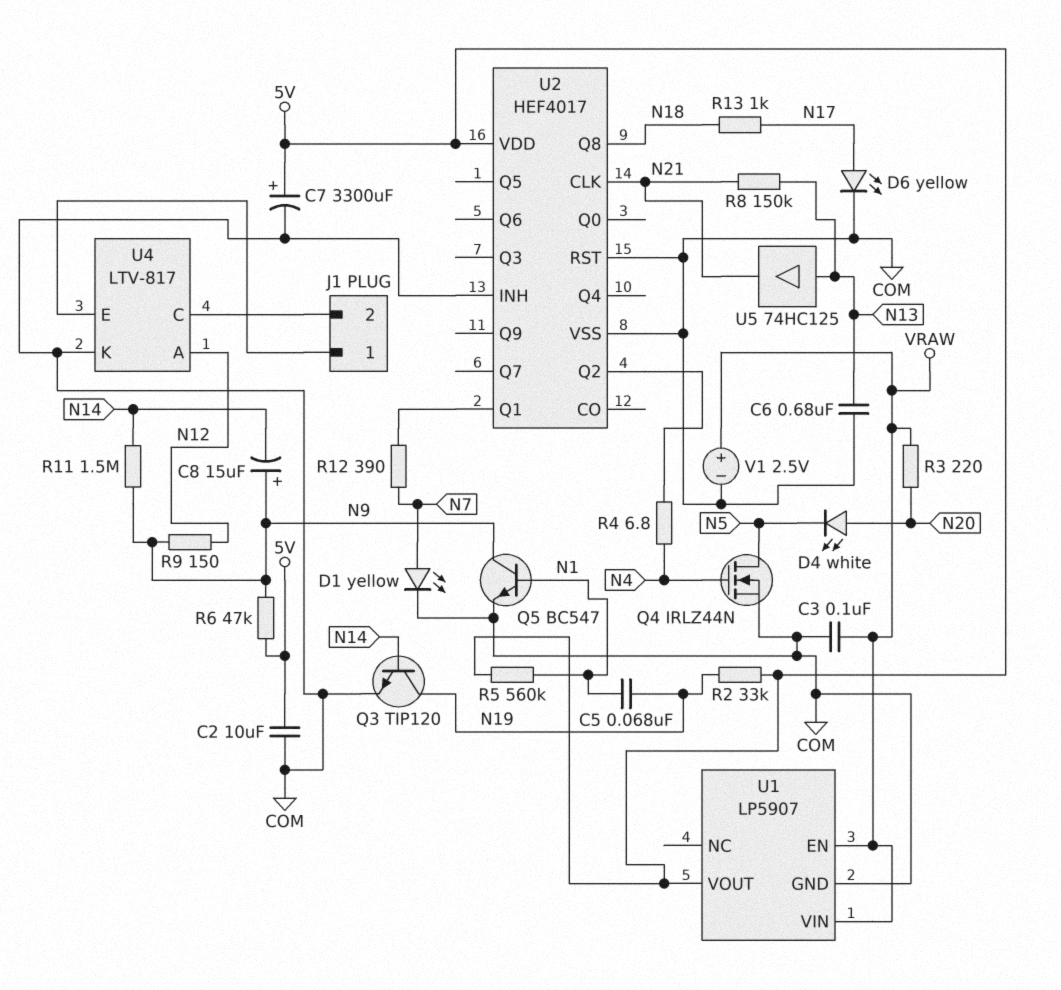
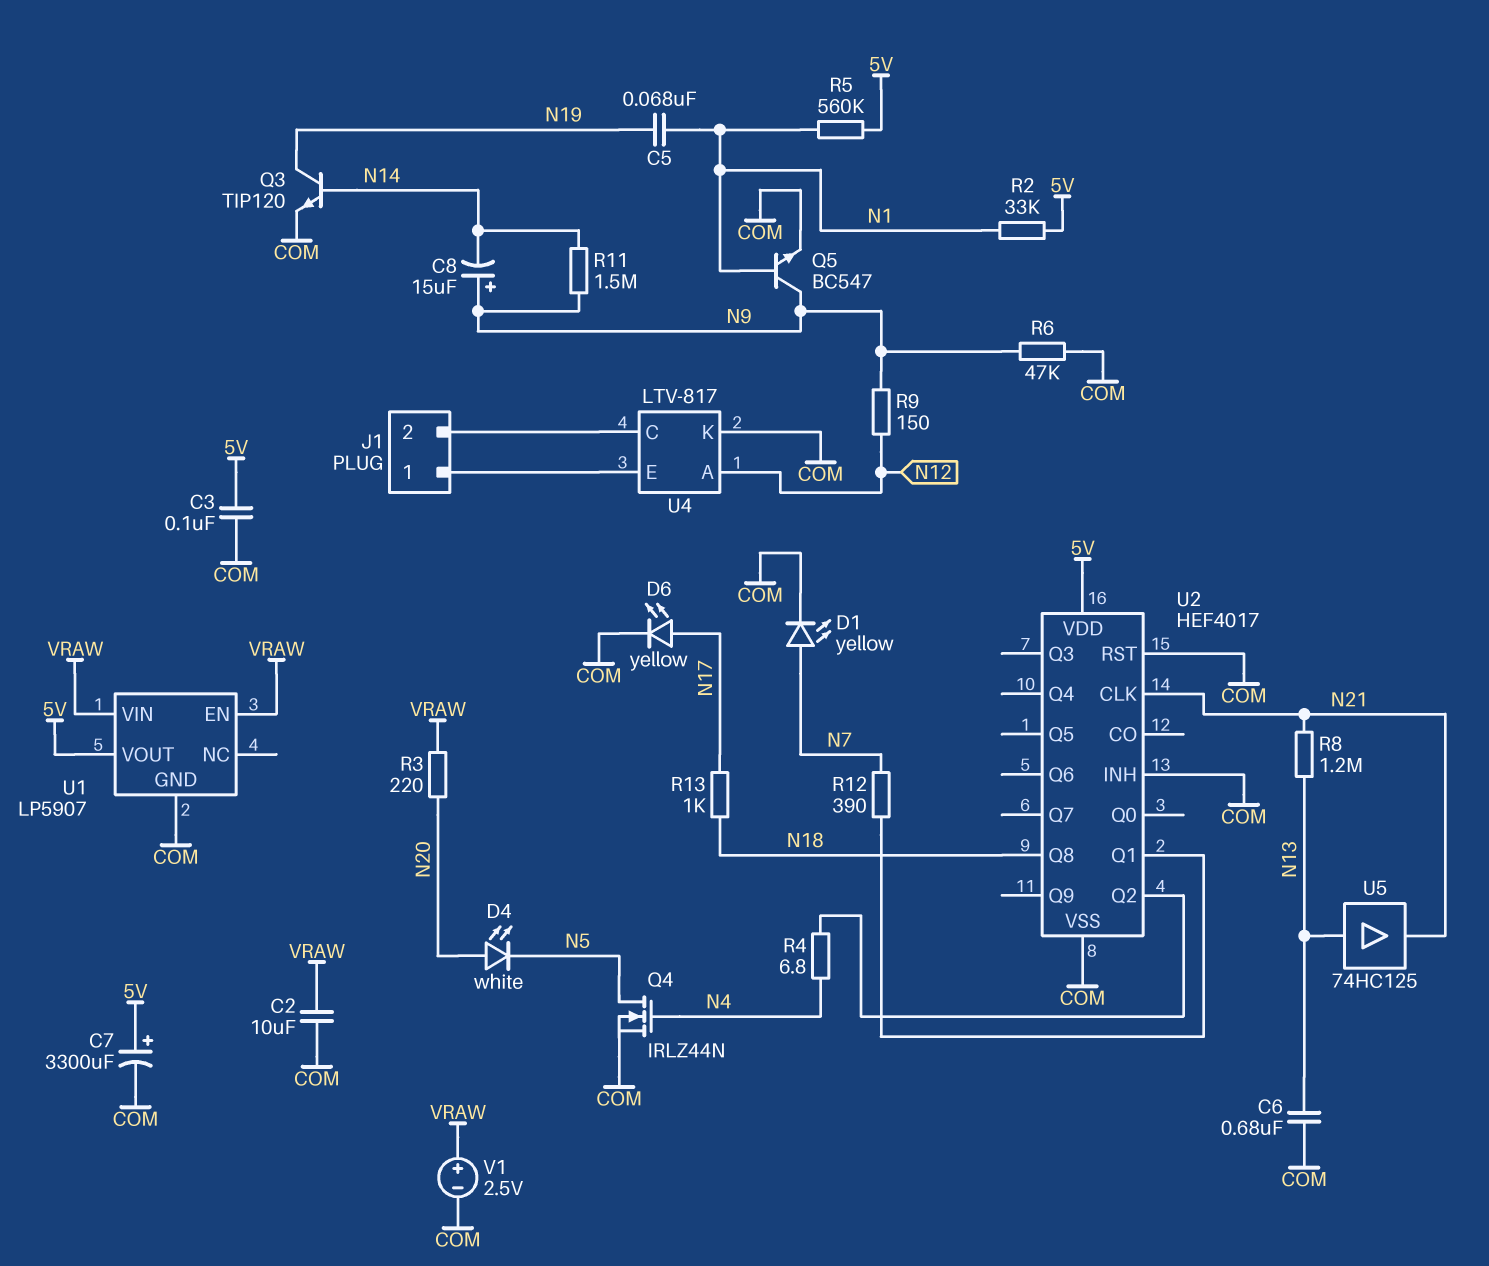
C2: 10uF (5V, COM) -> 10uF (COM, VRAW)
C3: 100nF (COM, VRAW) -> 100nF (5V, COM)
R2: 33k (5V, N19) -> 33k (5V, N1)
R6: 47k (5V, N9) -> 47k (COM, N9)
R8: 150k (N13, N21) -> 1.2M (N13, N21)

